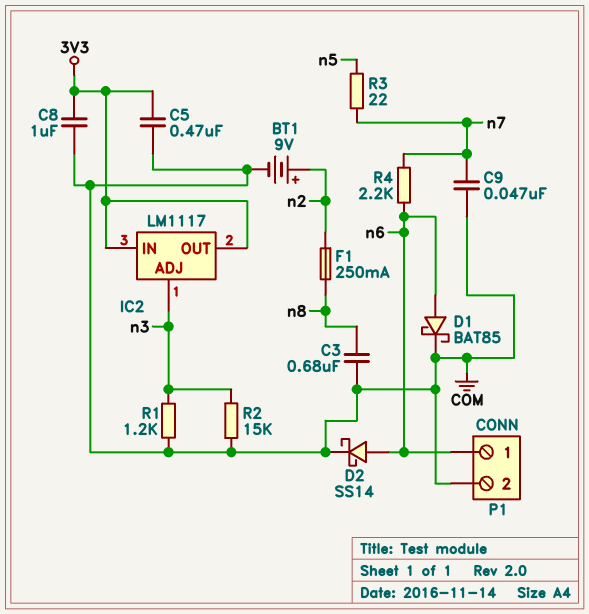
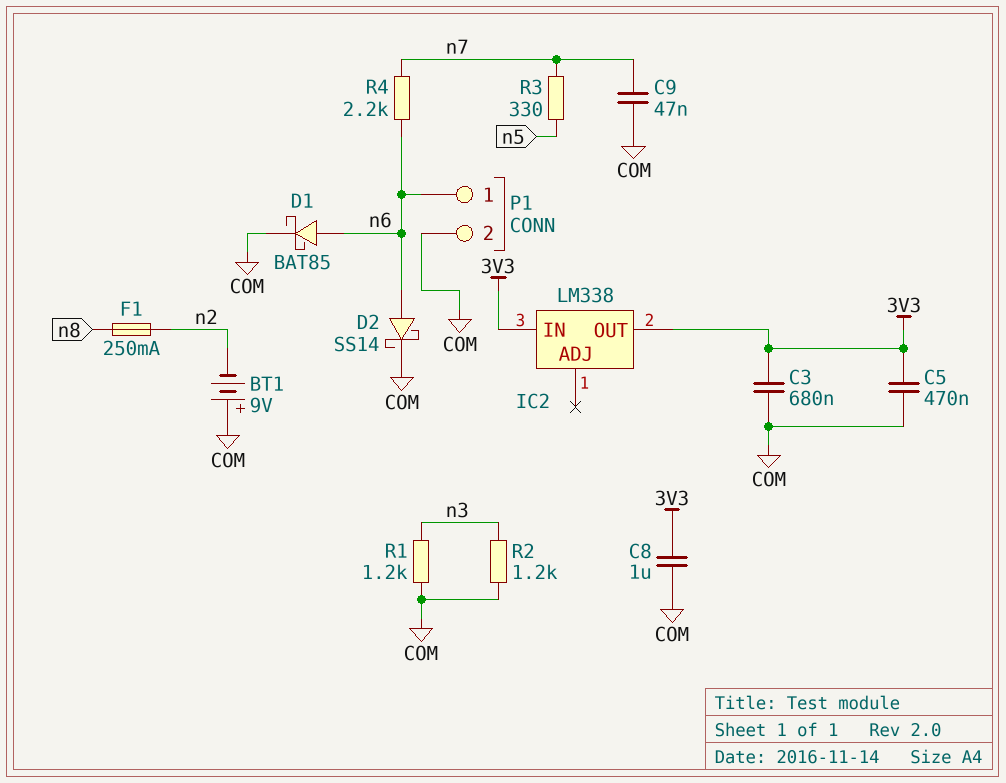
BT1: 9V (plus n2, minus COM) -> 9V (plus COM, minus n2)
C3: 680nF (COM, n8) -> 680nF (3V3, COM)
IC2: LM1117 -> LM338
IC2 pin ADJ: n3 -> none
R2: 15k (COM, n3) -> 1.2k (COM, n3)
R3: 22 (n5, n7) -> 330 (n5, n7)

